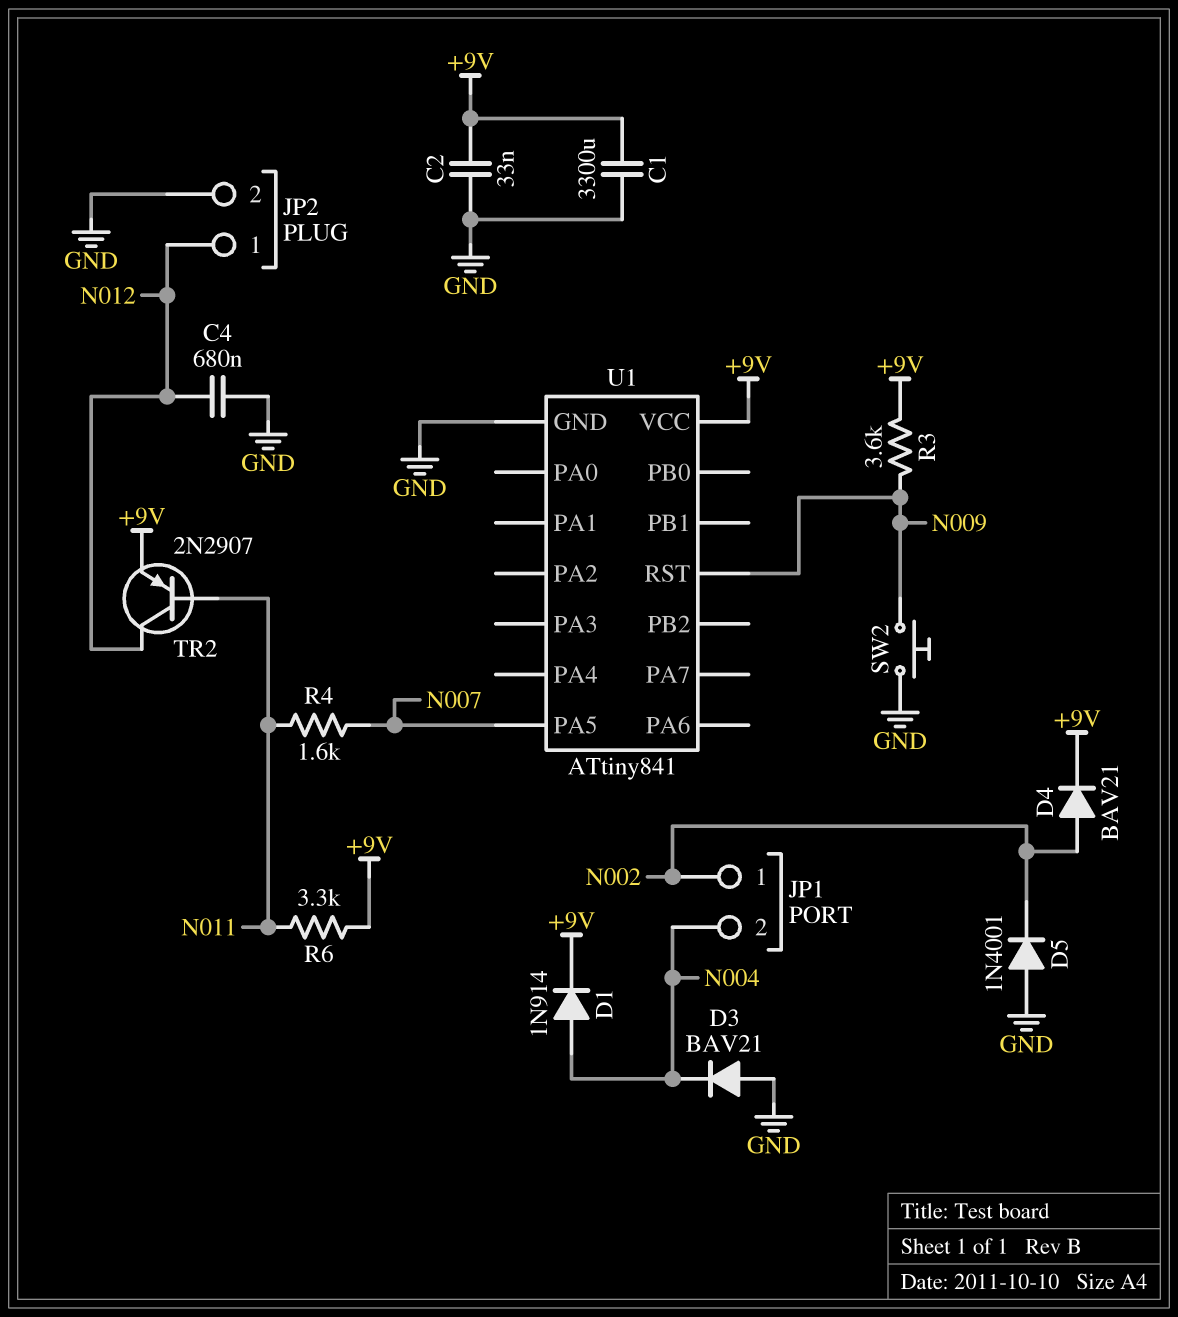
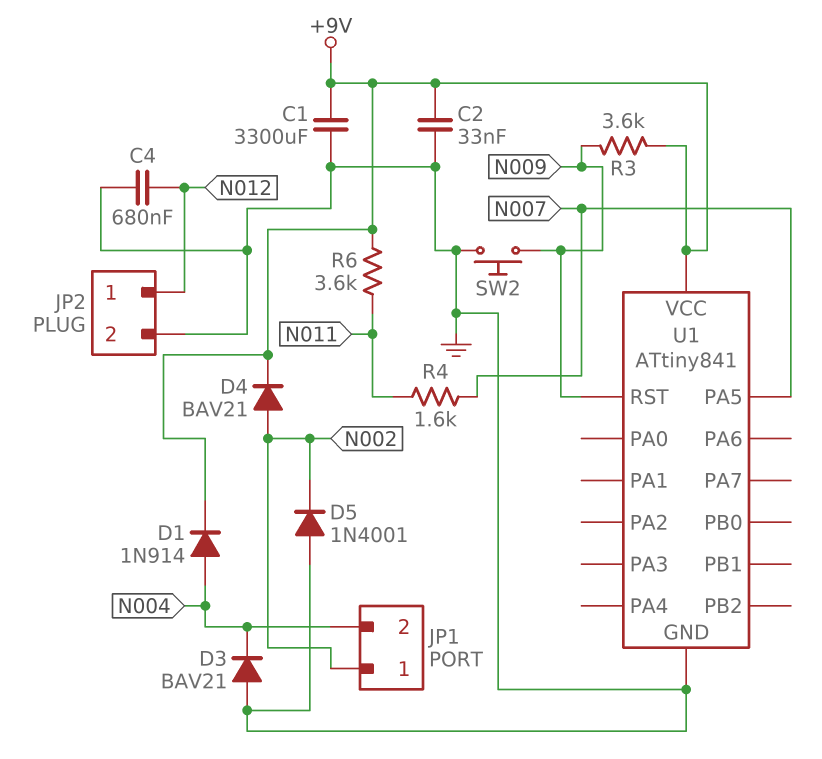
R6: 3.3k (+9V, N011) -> 3.6k (+9V, N011)
TR2: PNP 2N2907 (B N011, C N012, E +9V) -> none

